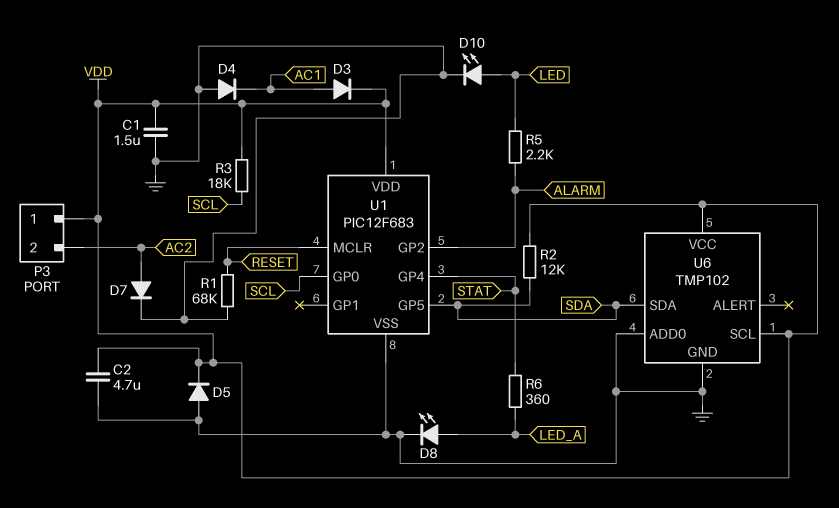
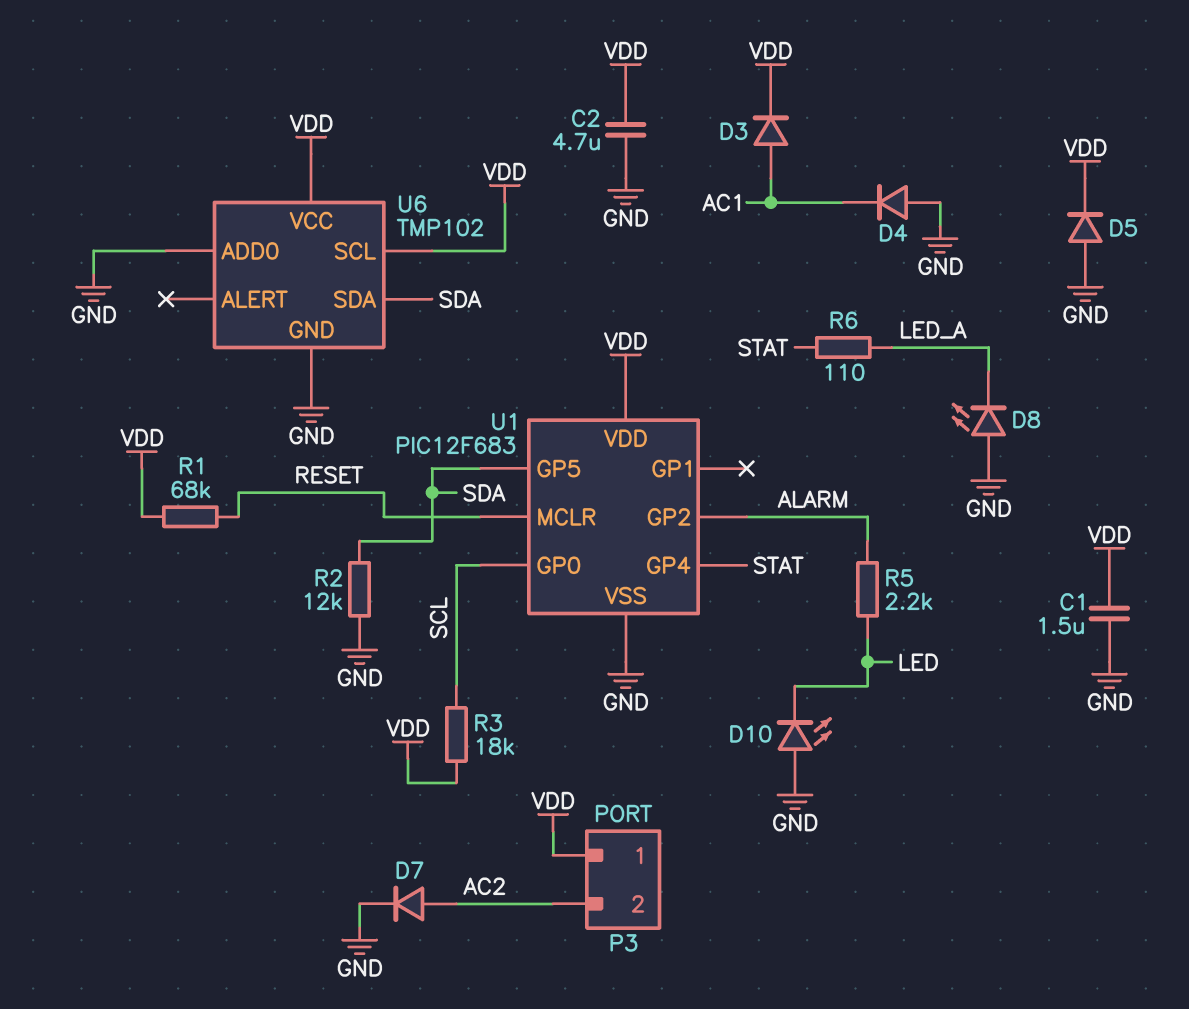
D8: LED (A LED_A, K GND) -> LED (A GND, K LED_A)
D10: LED (A LED, K GND) -> LED (A GND, K LED)
R1: 68k (GND, RESET) -> 68k (RESET, VDD)
R2: 12k (SDA, VDD) -> 12k (GND, SDA)
R6: 360 (LED_A, STAT) -> 110 (LED_A, STAT)

